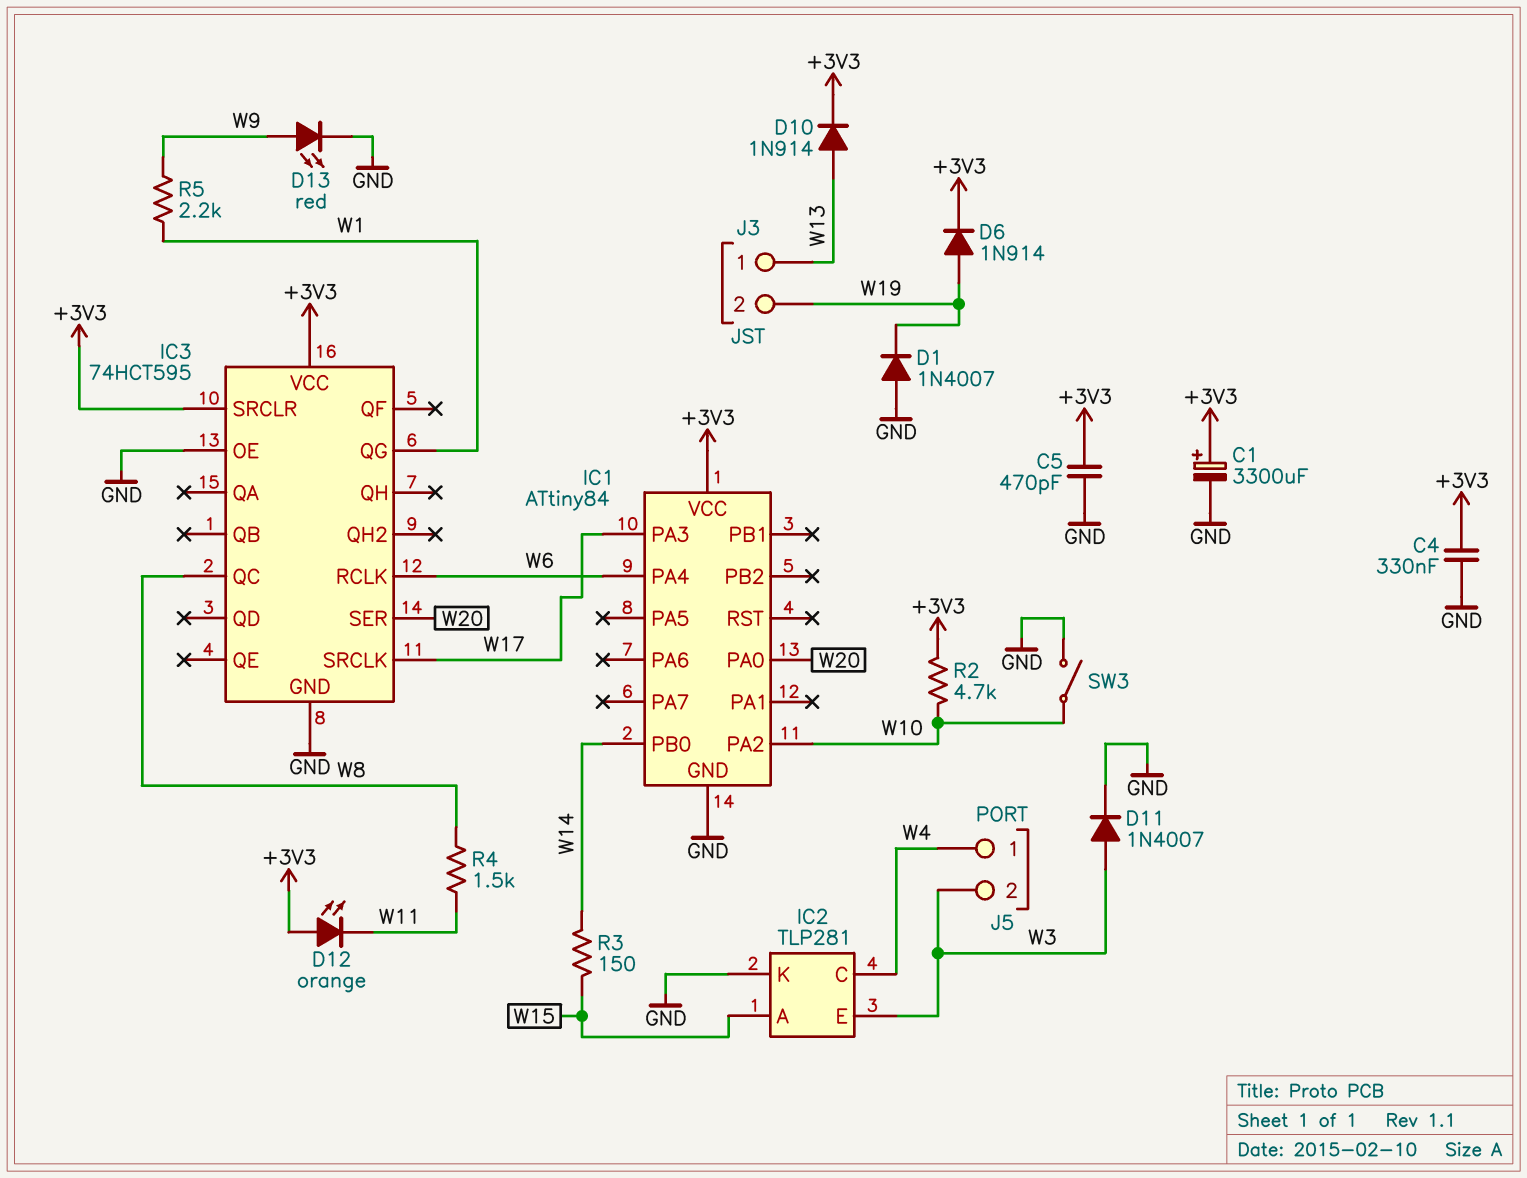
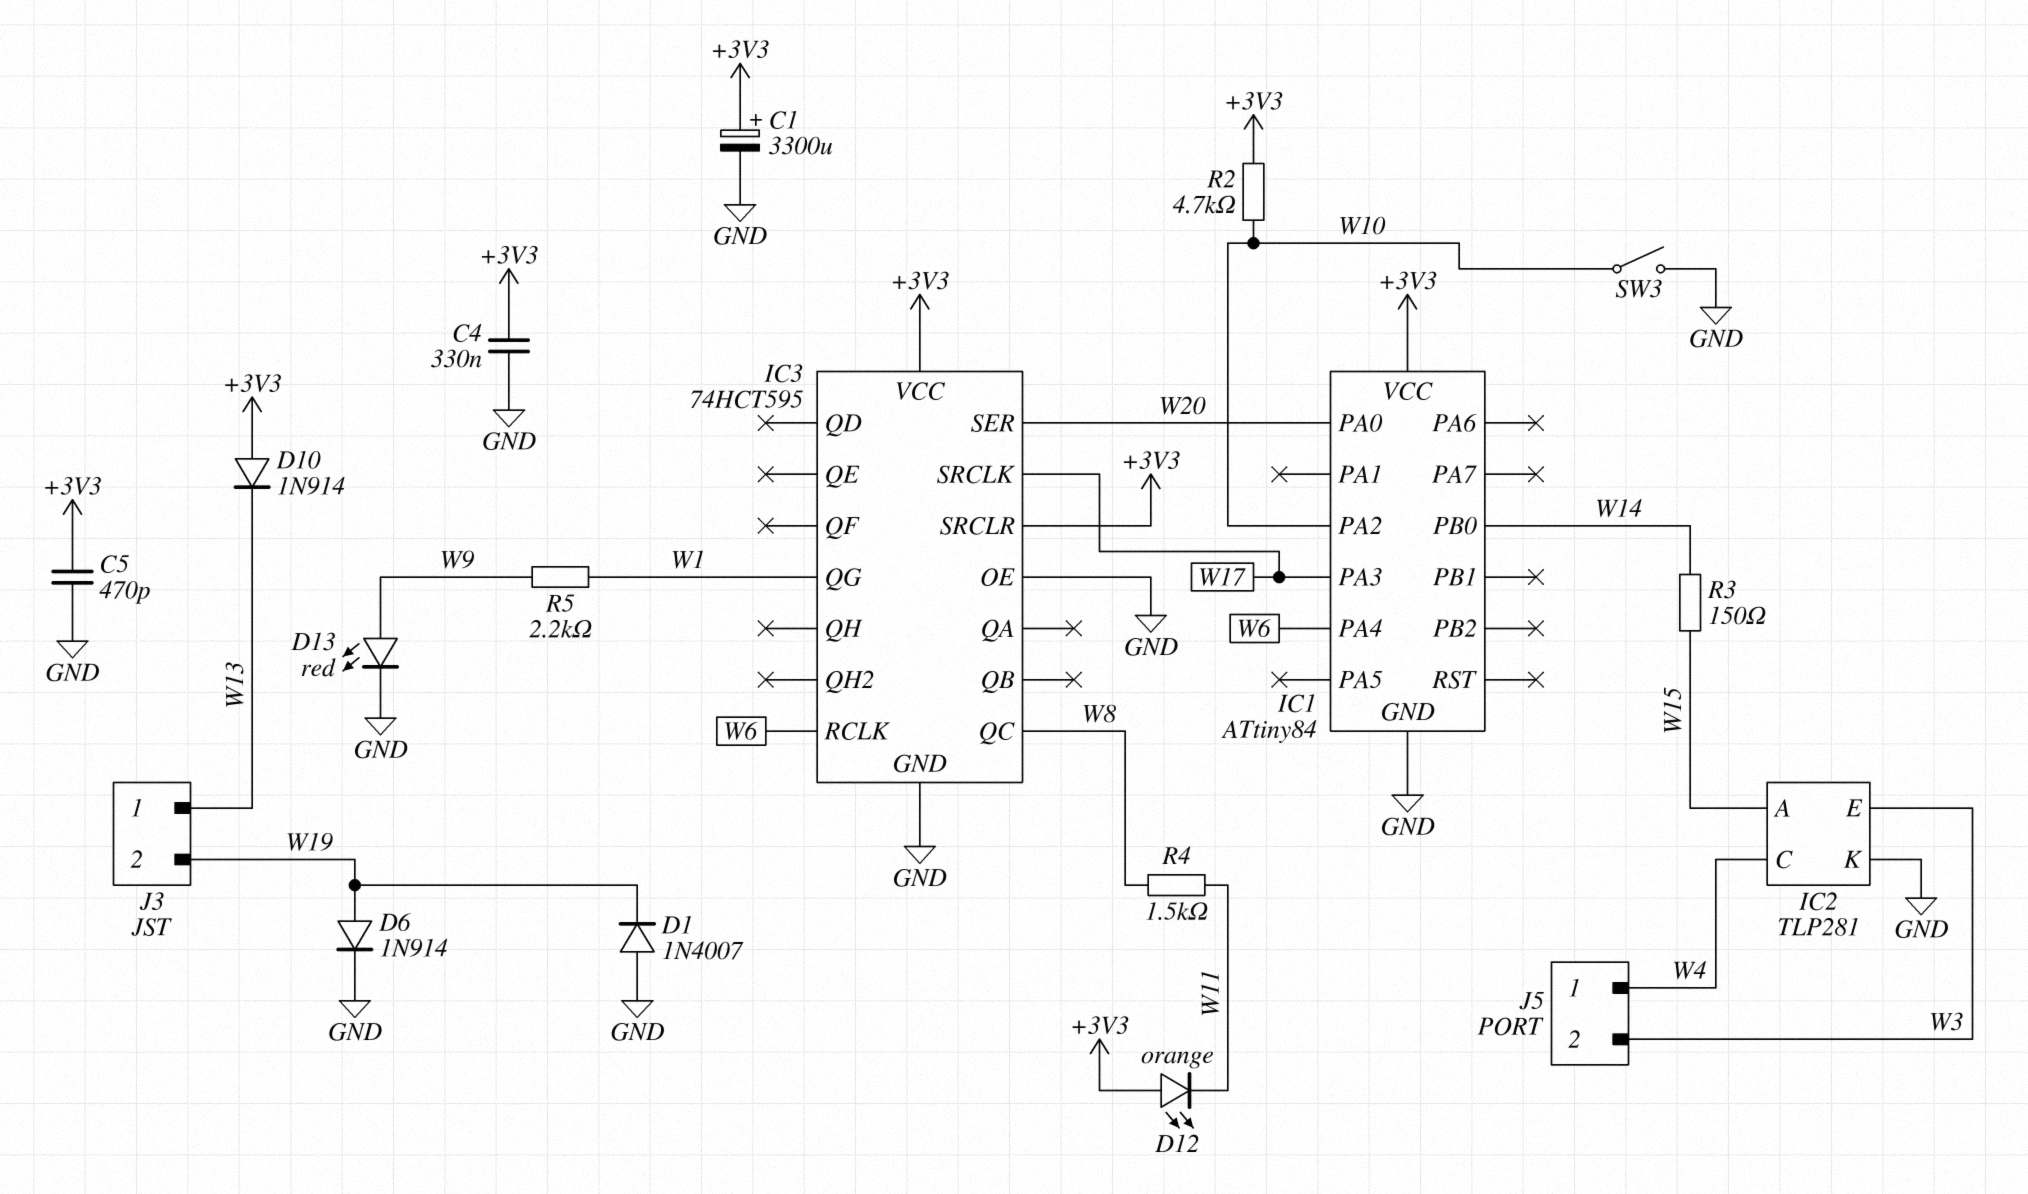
D6: diode 1N914 (A W19, K +3V3) -> diode 1N914 (A W19, K GND)
D10: diode 1N914 (A W13, K +3V3) -> diode 1N914 (A +3V3, K W13)
D11: diode 1N4007 (A W3, K GND) -> none

